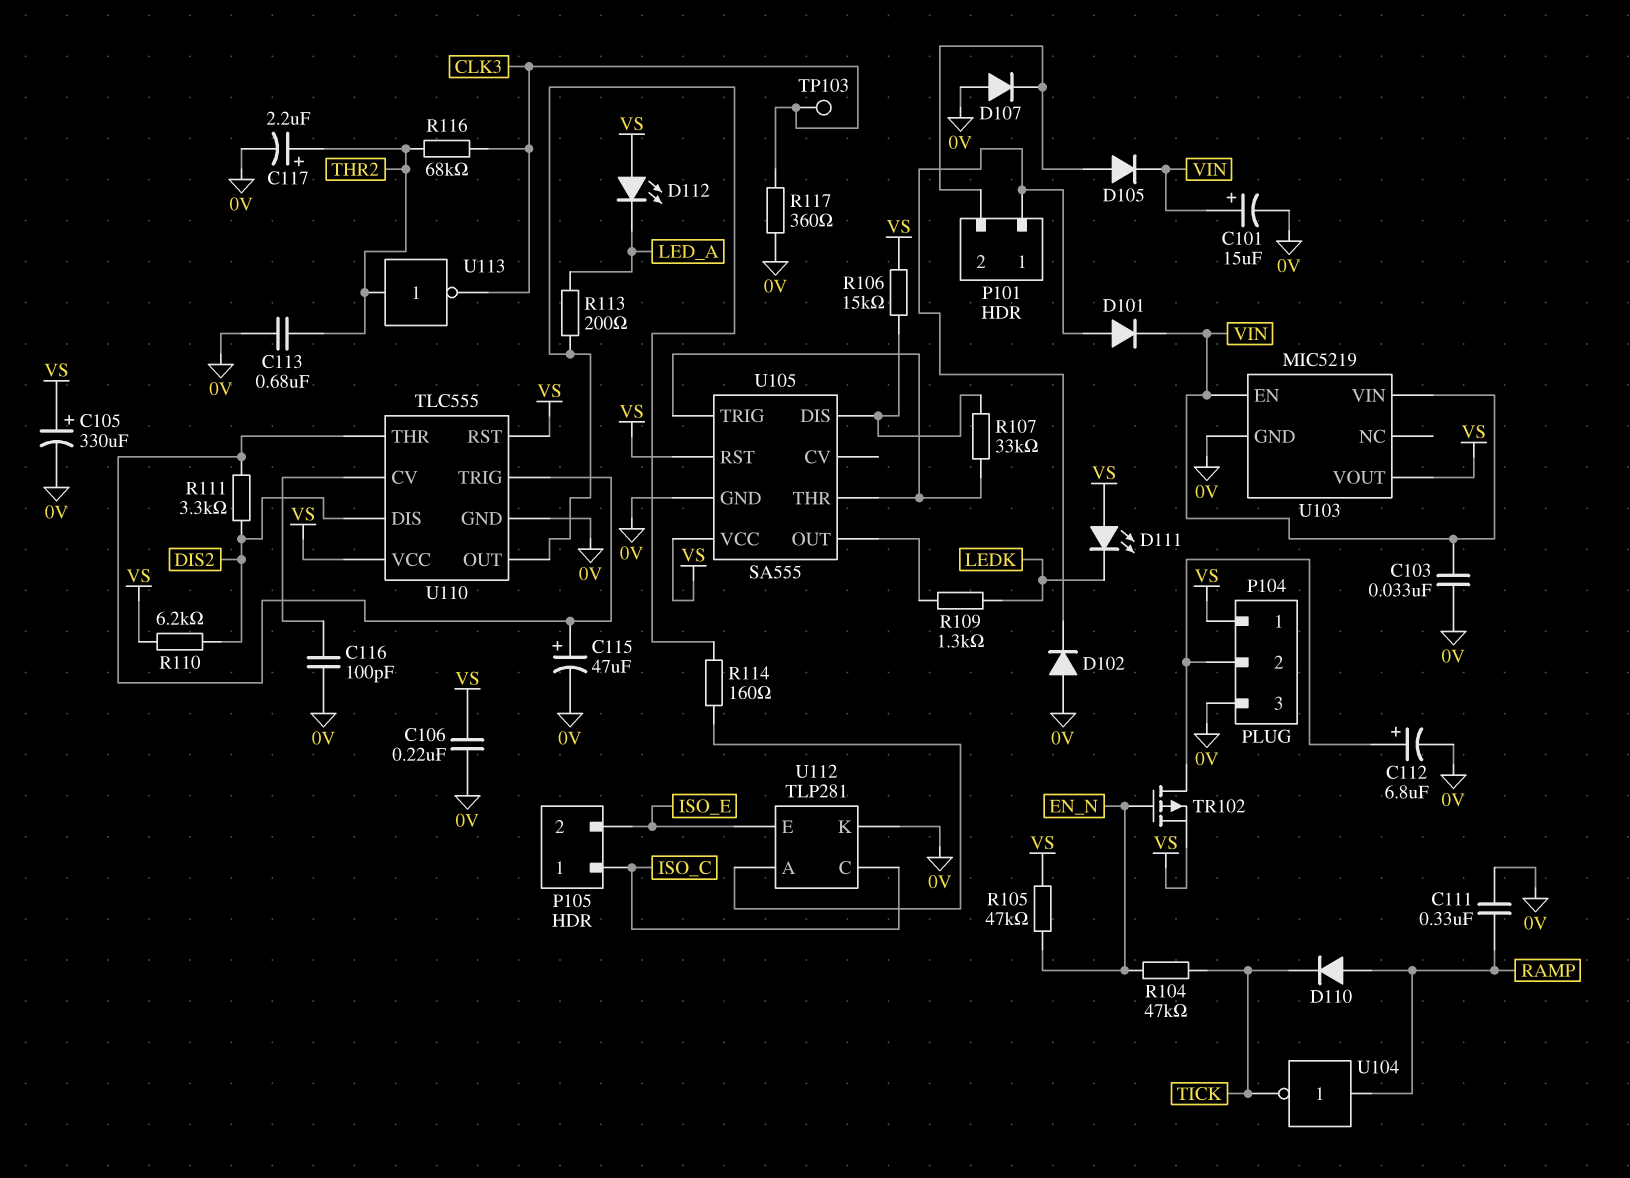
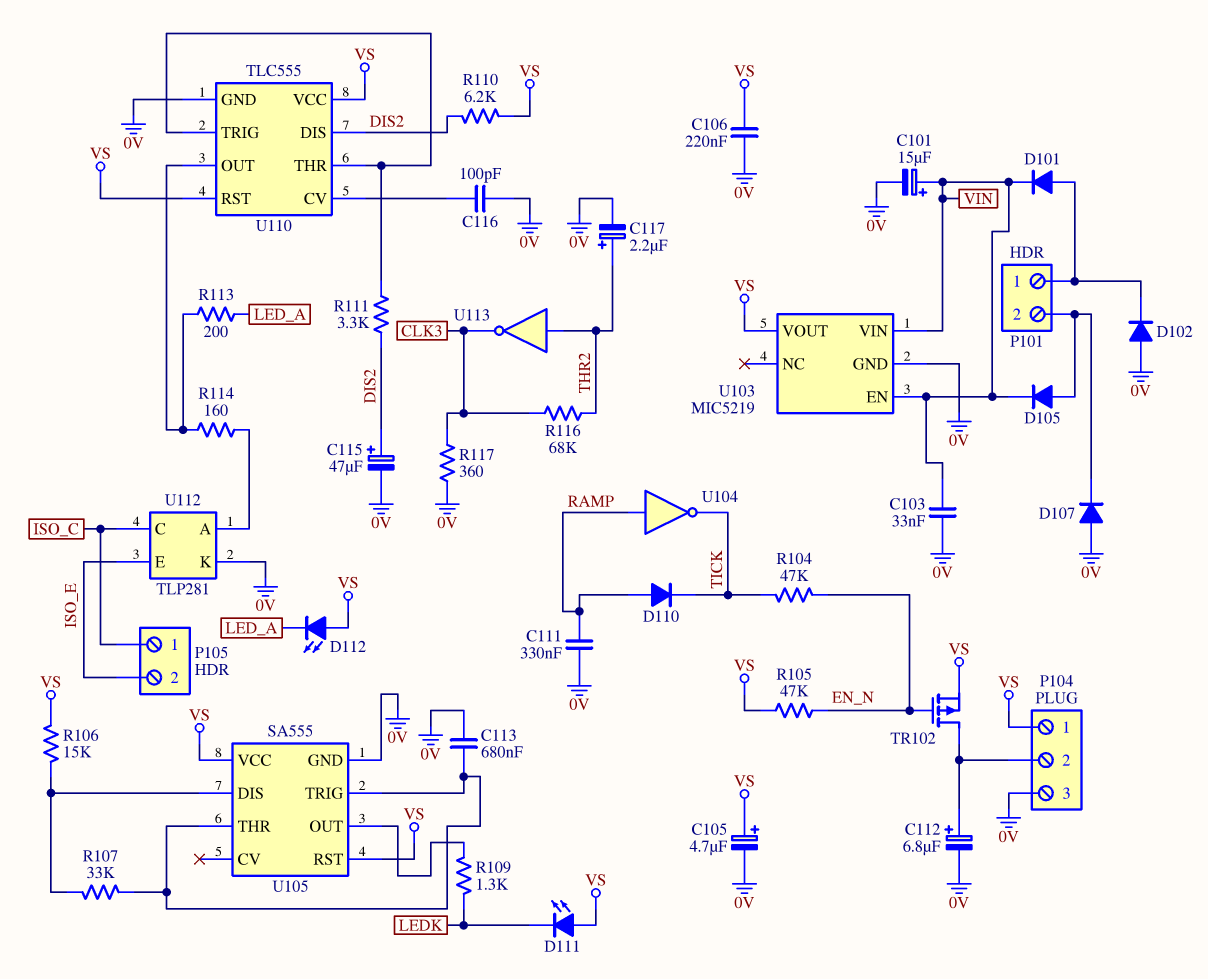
C105: 330uF (plus VS, minus 0V) -> 4.7uF (plus VS, minus 0V)
C113: 680nF (0V, THR2) -> 680nF (0V, U105/THR)
C115: 47uF (plus U110/THR, minus 0V) -> 47uF (plus DIS2, minus 0V)
TP103: test point (CLK3) -> none

